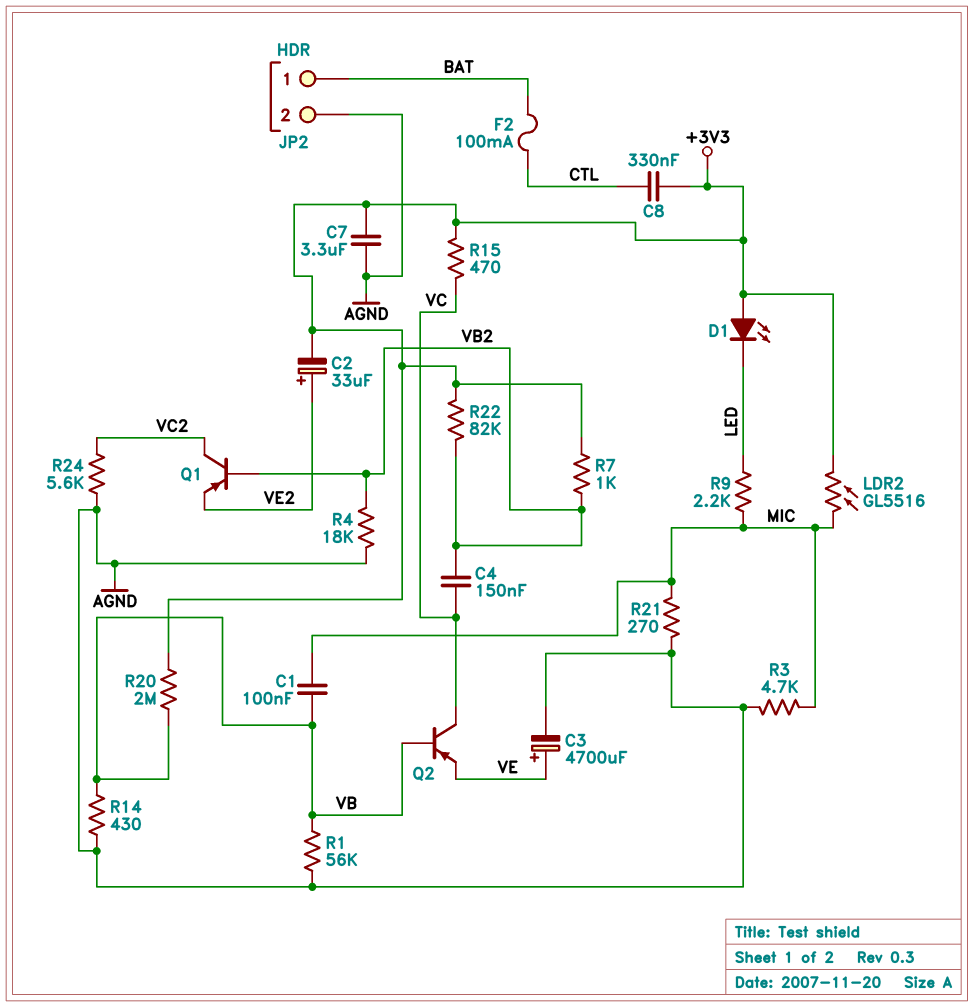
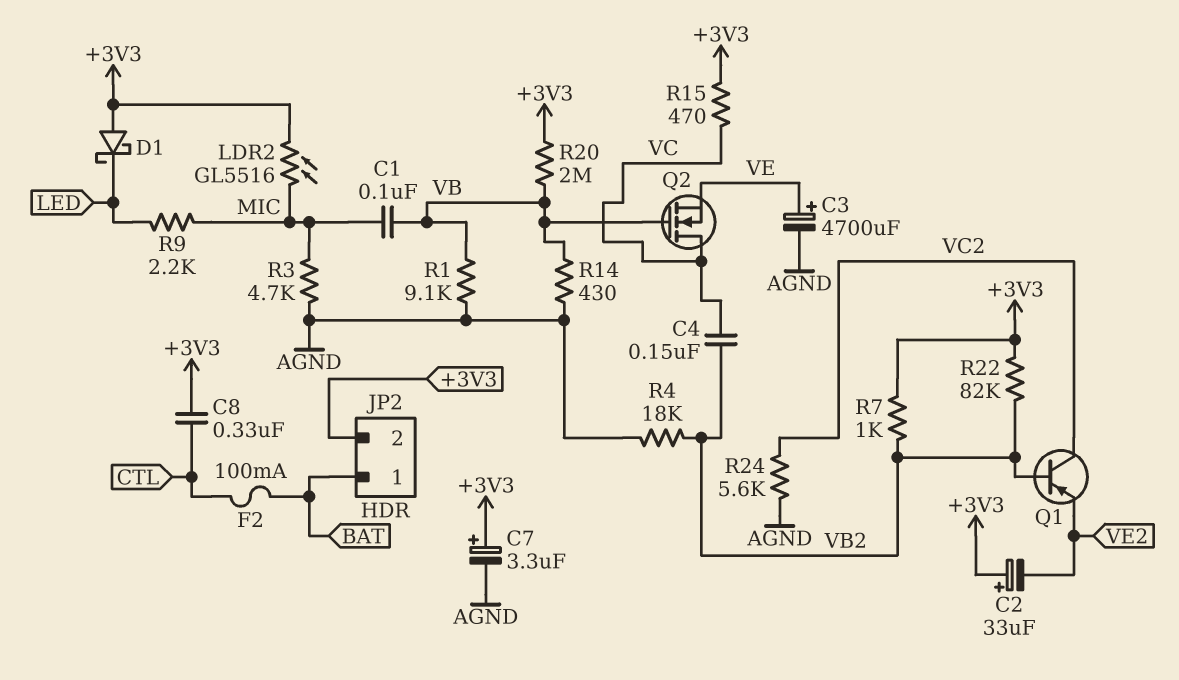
C2: 33uF (plus VE2, minus +3V3) -> 33uF (plus +3V3, minus VE2)
C7: 3.3uF (+3V3, AGND) -> 3.3uF (plus +3V3, minus AGND)
D1: LED (A +3V3, K LED) -> schottky (A +3V3, K LED)
JP2 pin 2: AGND -> +3V3
Q2: PNP (B VB, C VC, E VE) -> NMOS (G VB, D VC, S VE)
R1: 56k (AGND, VB) -> 9.1k (AGND, VB)
R21: 270 (AGND, MIC) -> none

